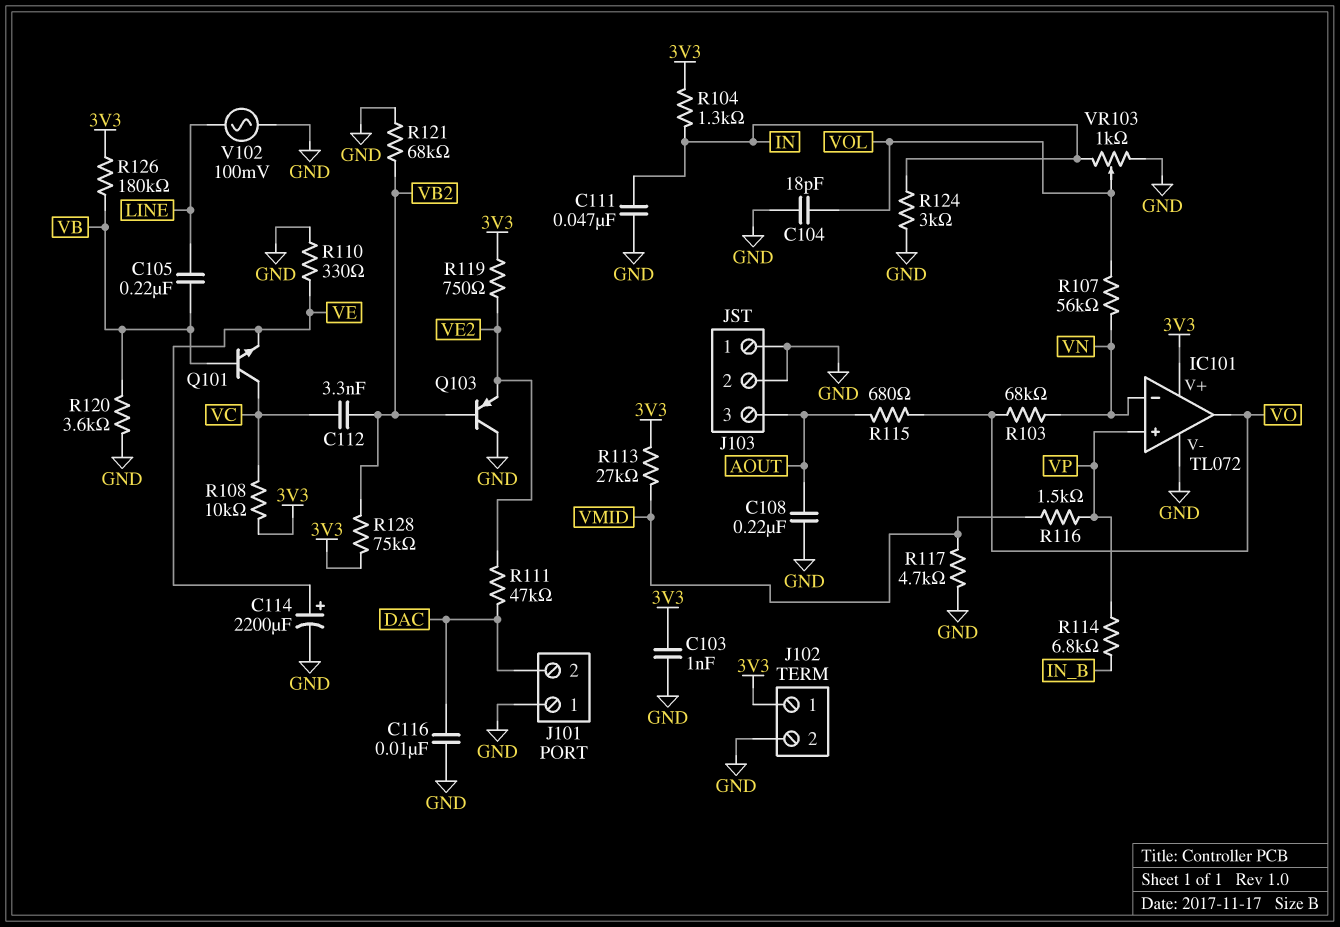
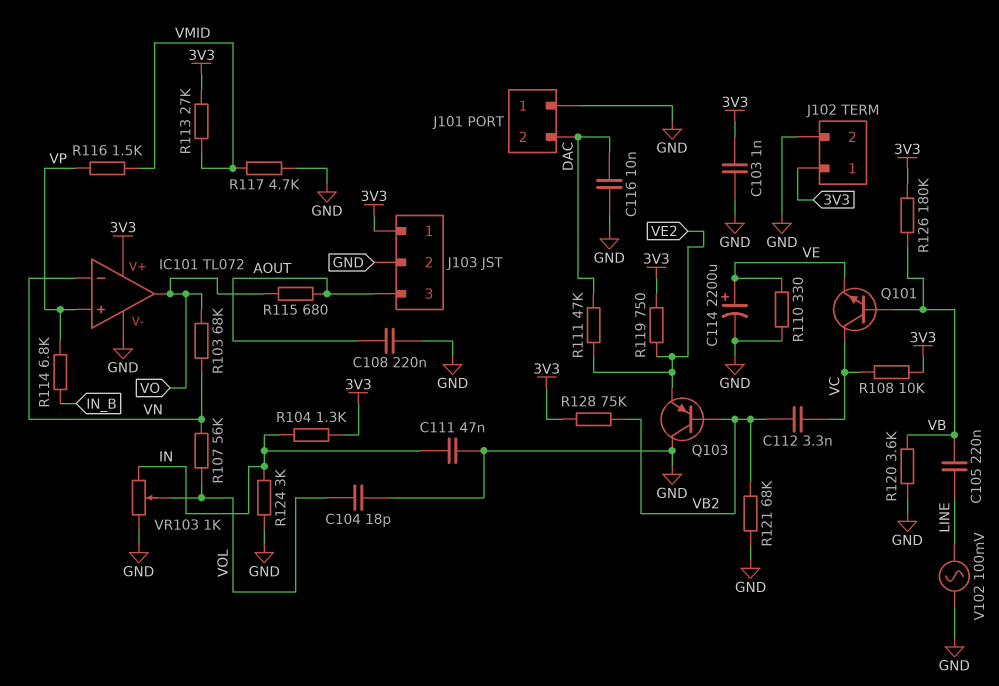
J103 pin 1: GND -> 3V3

